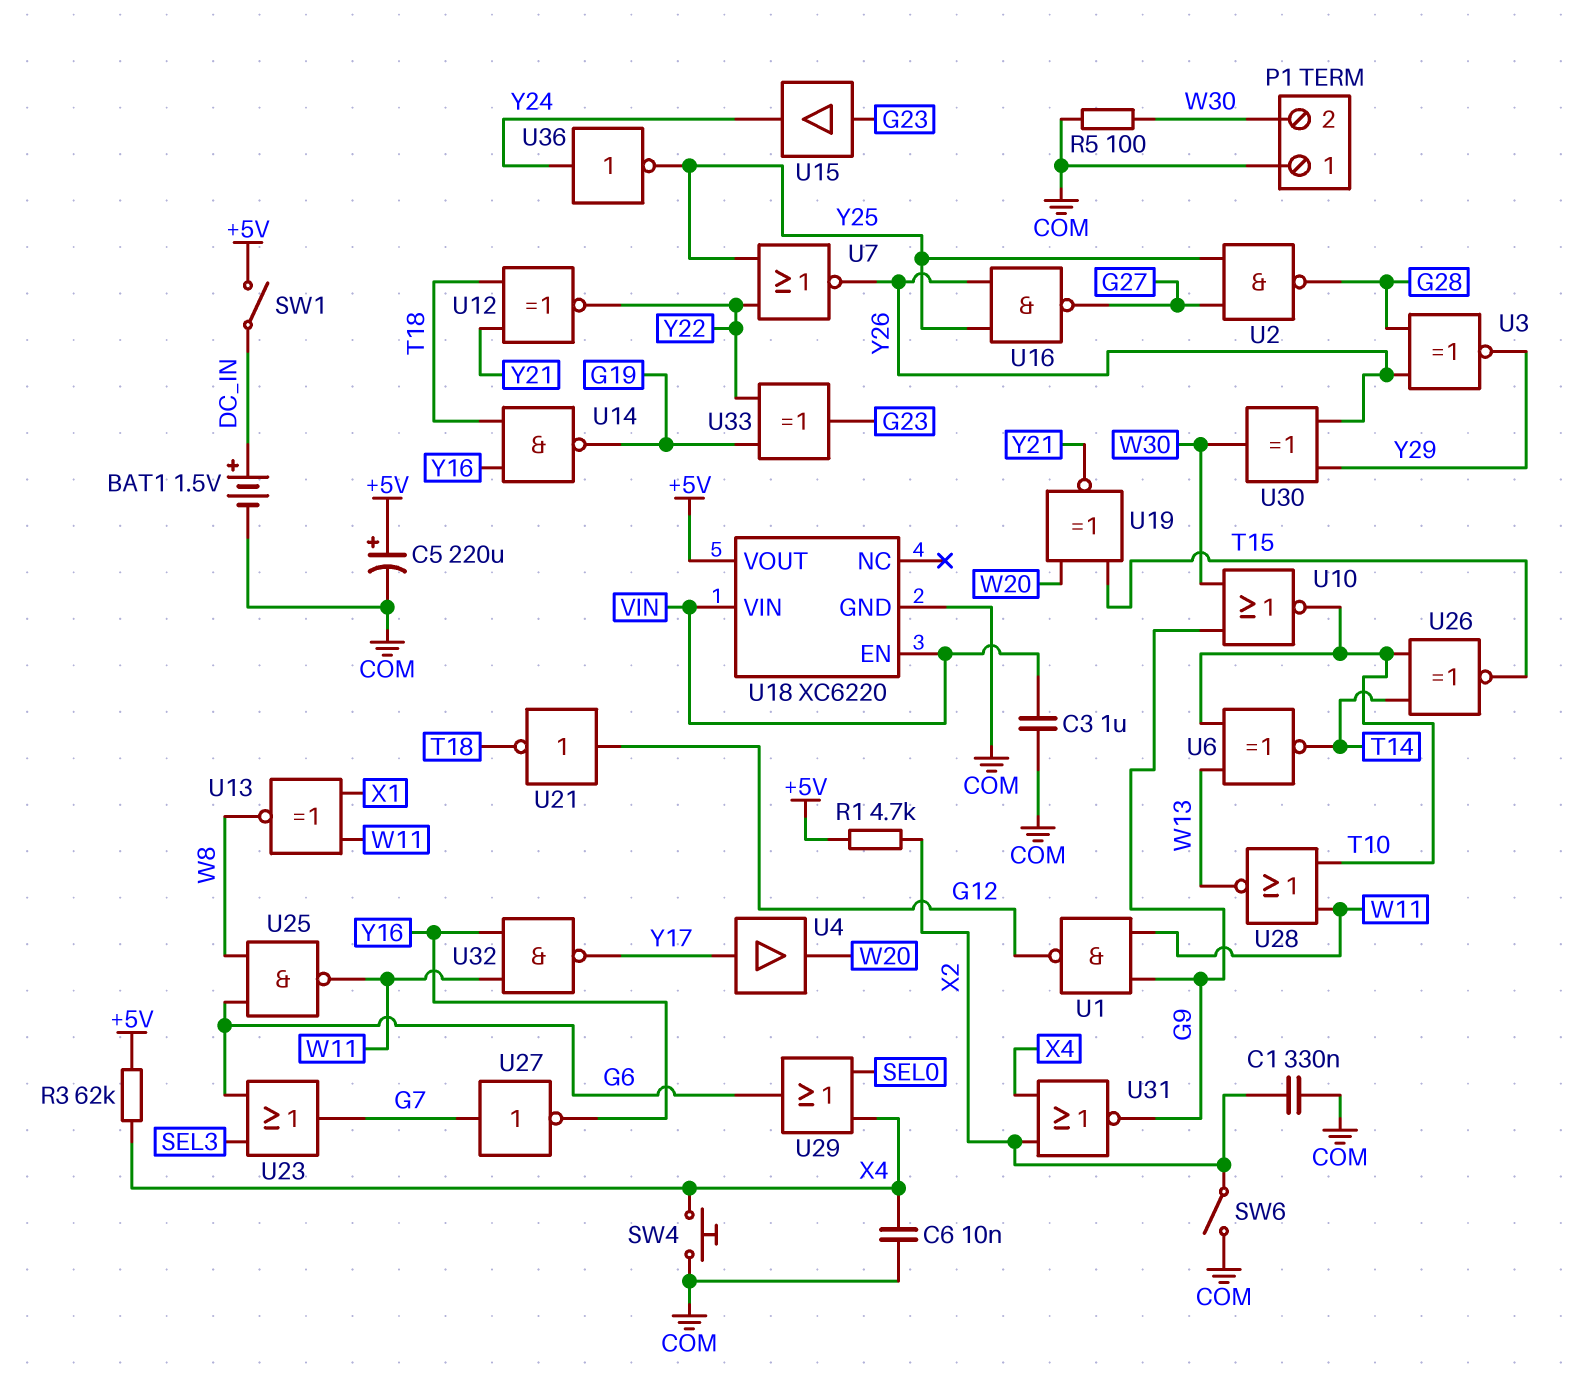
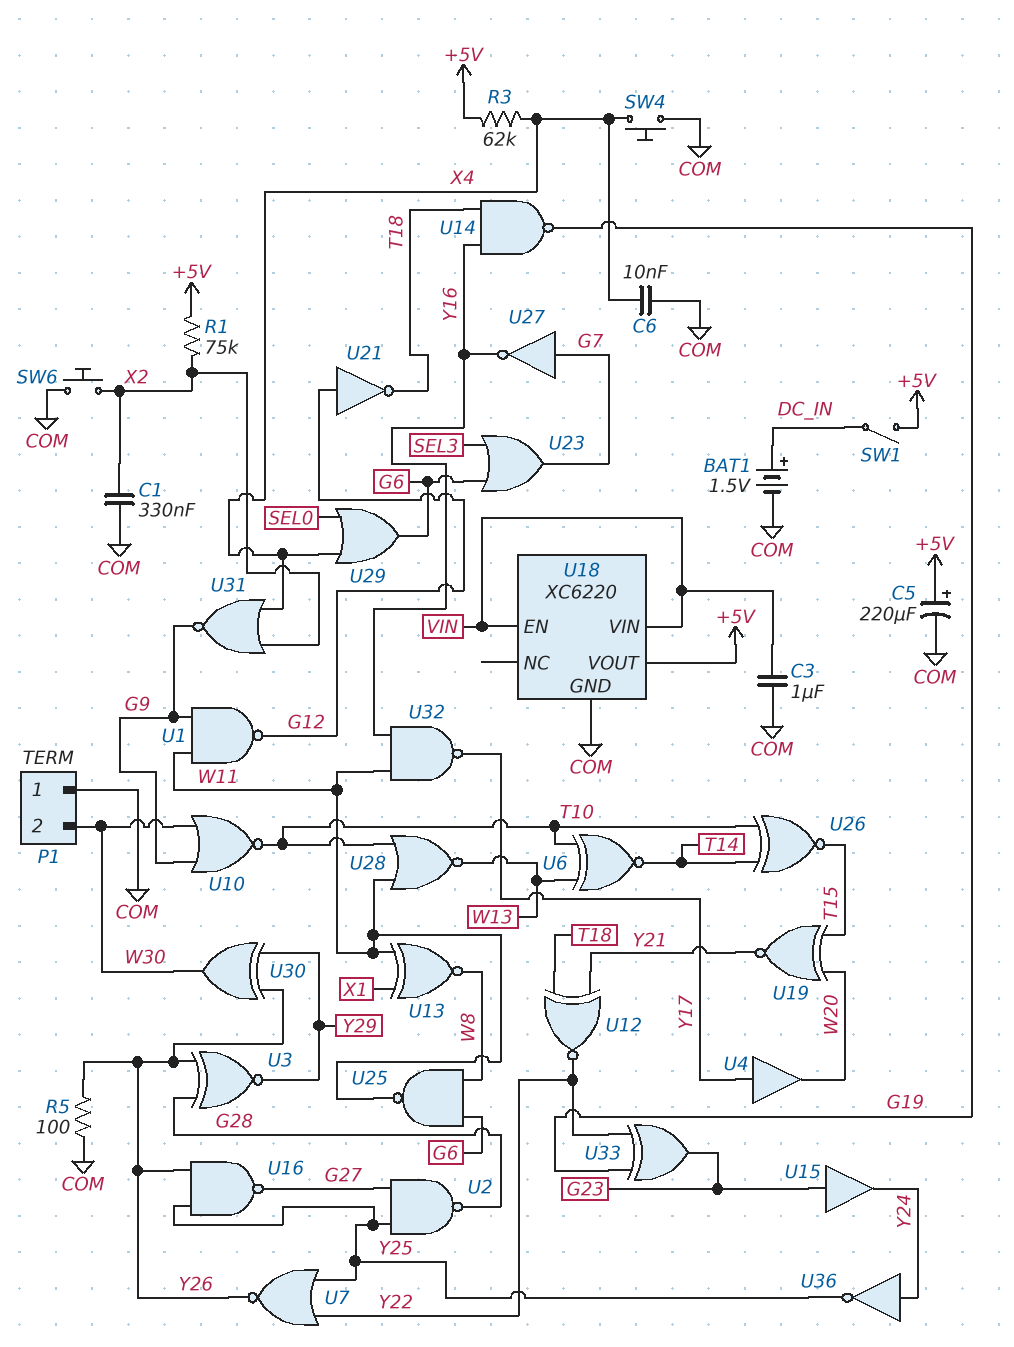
R1: 4.7k (+5V, X2) -> 75k (+5V, X2)
R5: 100 (COM, W30) -> 100 (COM, Y26)
SW6: switch (COM, X2) -> button (COM, X2)

